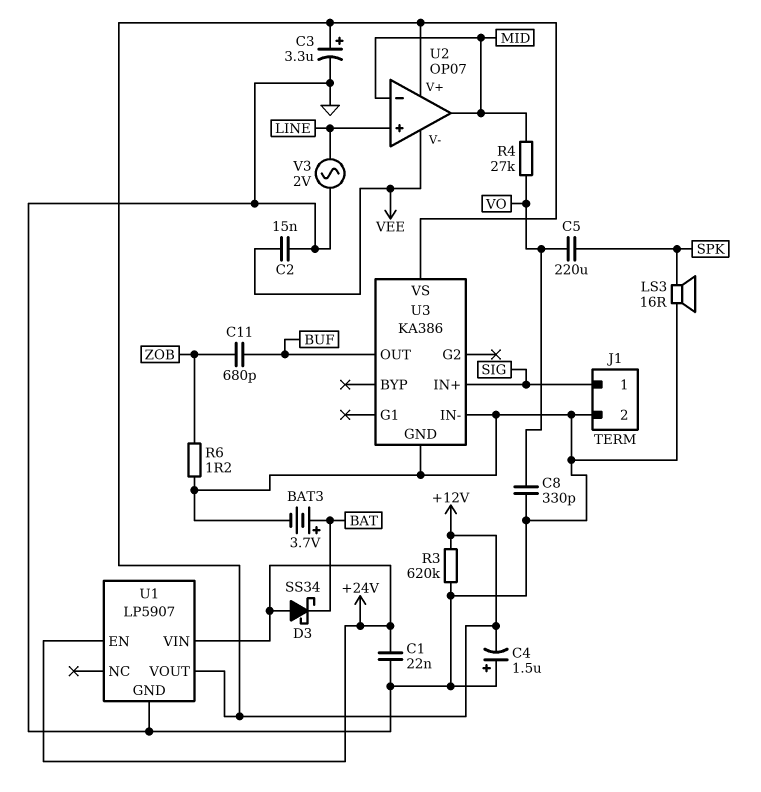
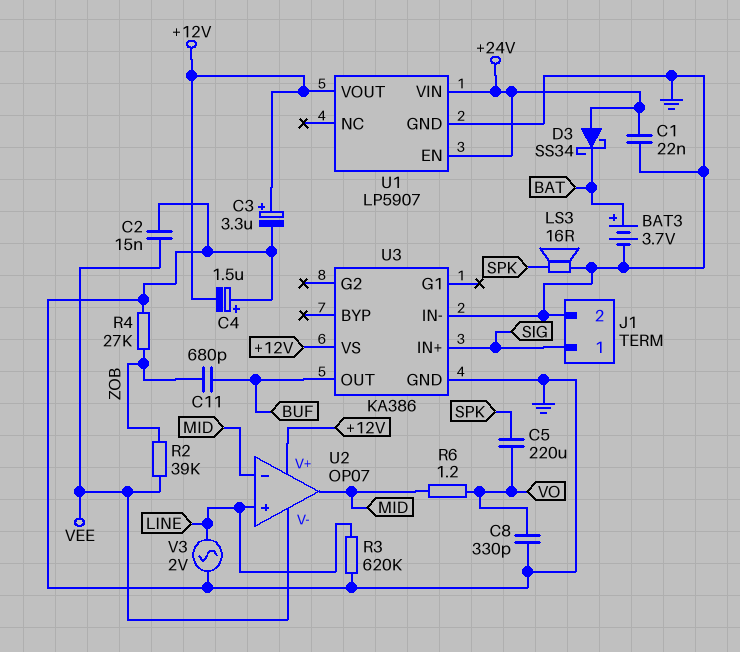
R2: none -> 39k (VEE, ZOB)
R3: 620k (+12V, GND) -> 620k (GND, LINE)
R4: 27k (MID, VO) -> 27k (GND, ZOB)
R6: 1.2 (GND, ZOB) -> 1.2 (MID, VO)

